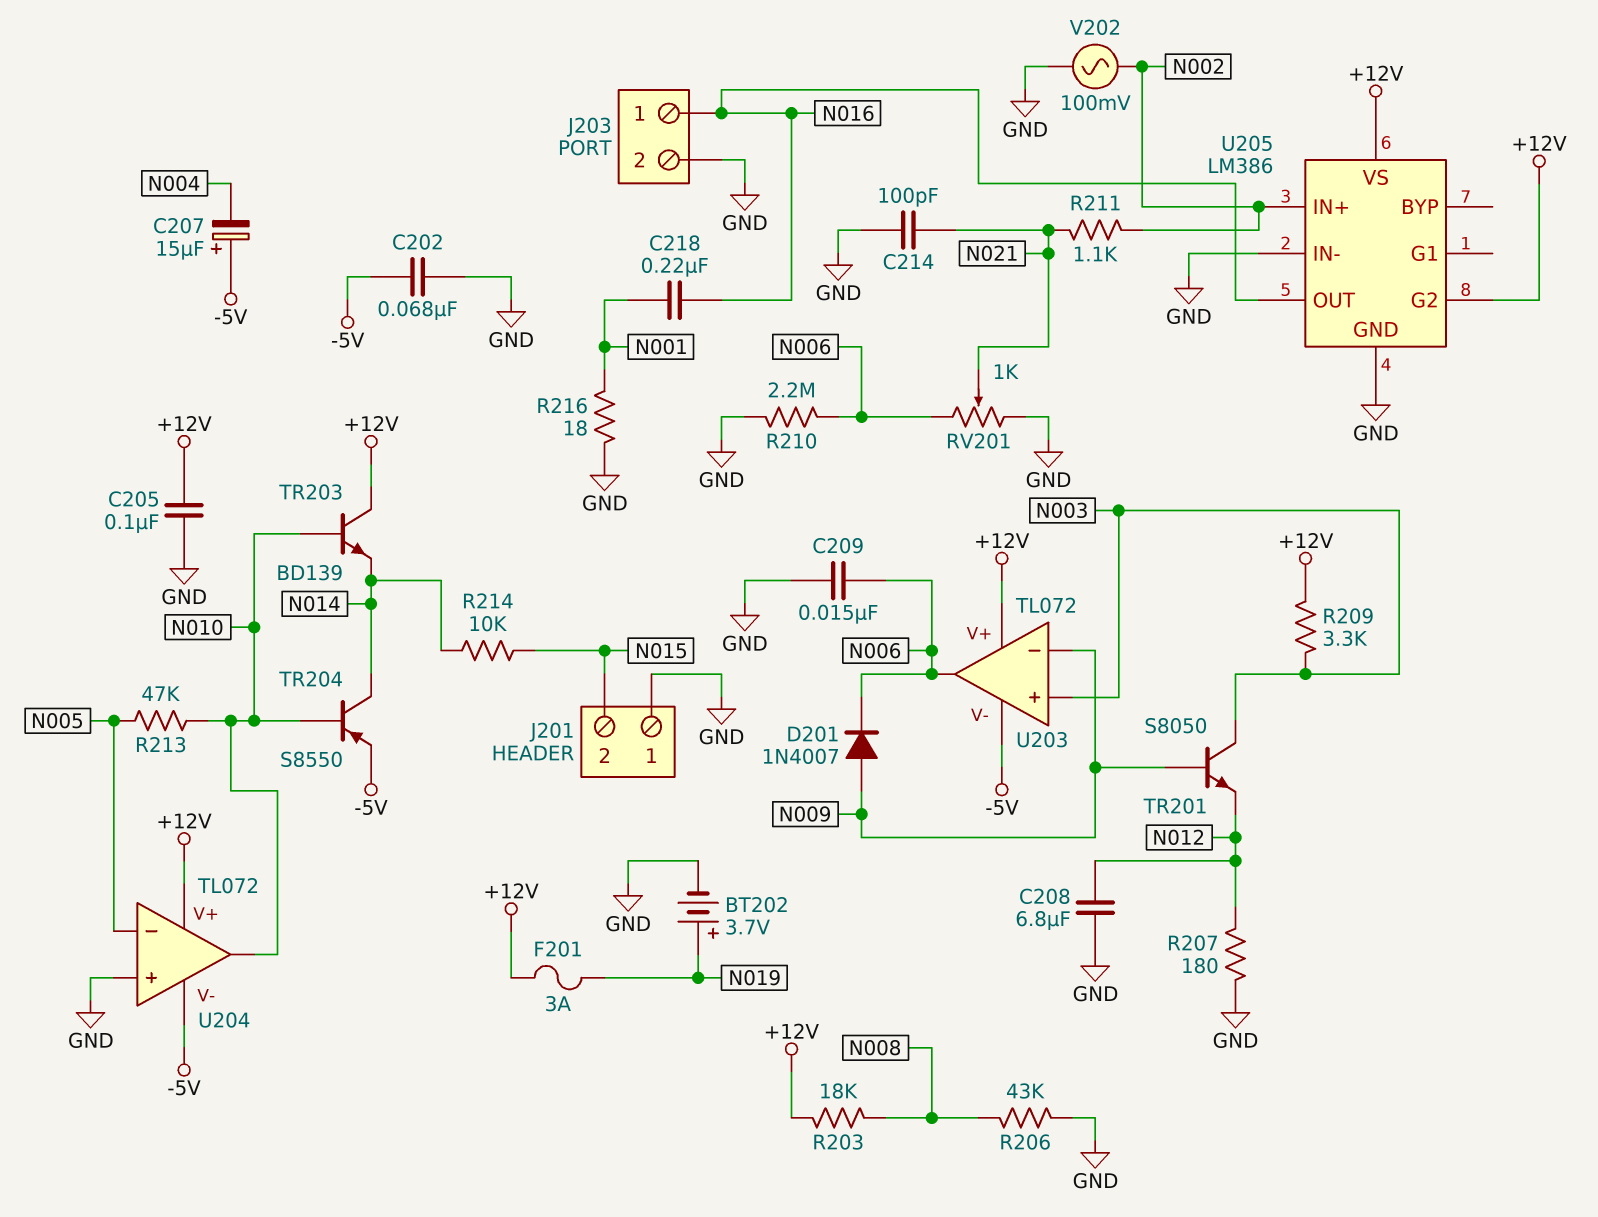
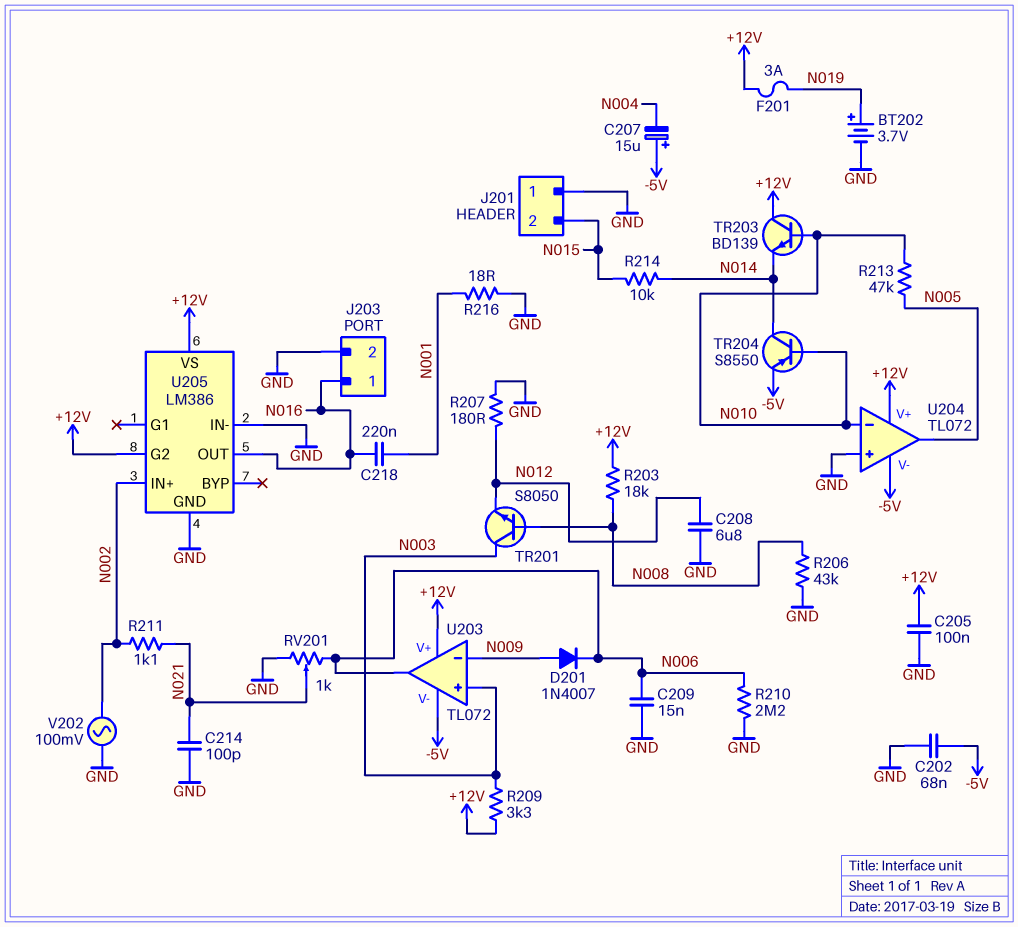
TR201: NPN S8050 (B N009, C N003, E N012) -> NPN S8050 (B N008, C N003, E N012)
U204 pin in-: N005 -> N010
U204 pin out: N010 -> N005

